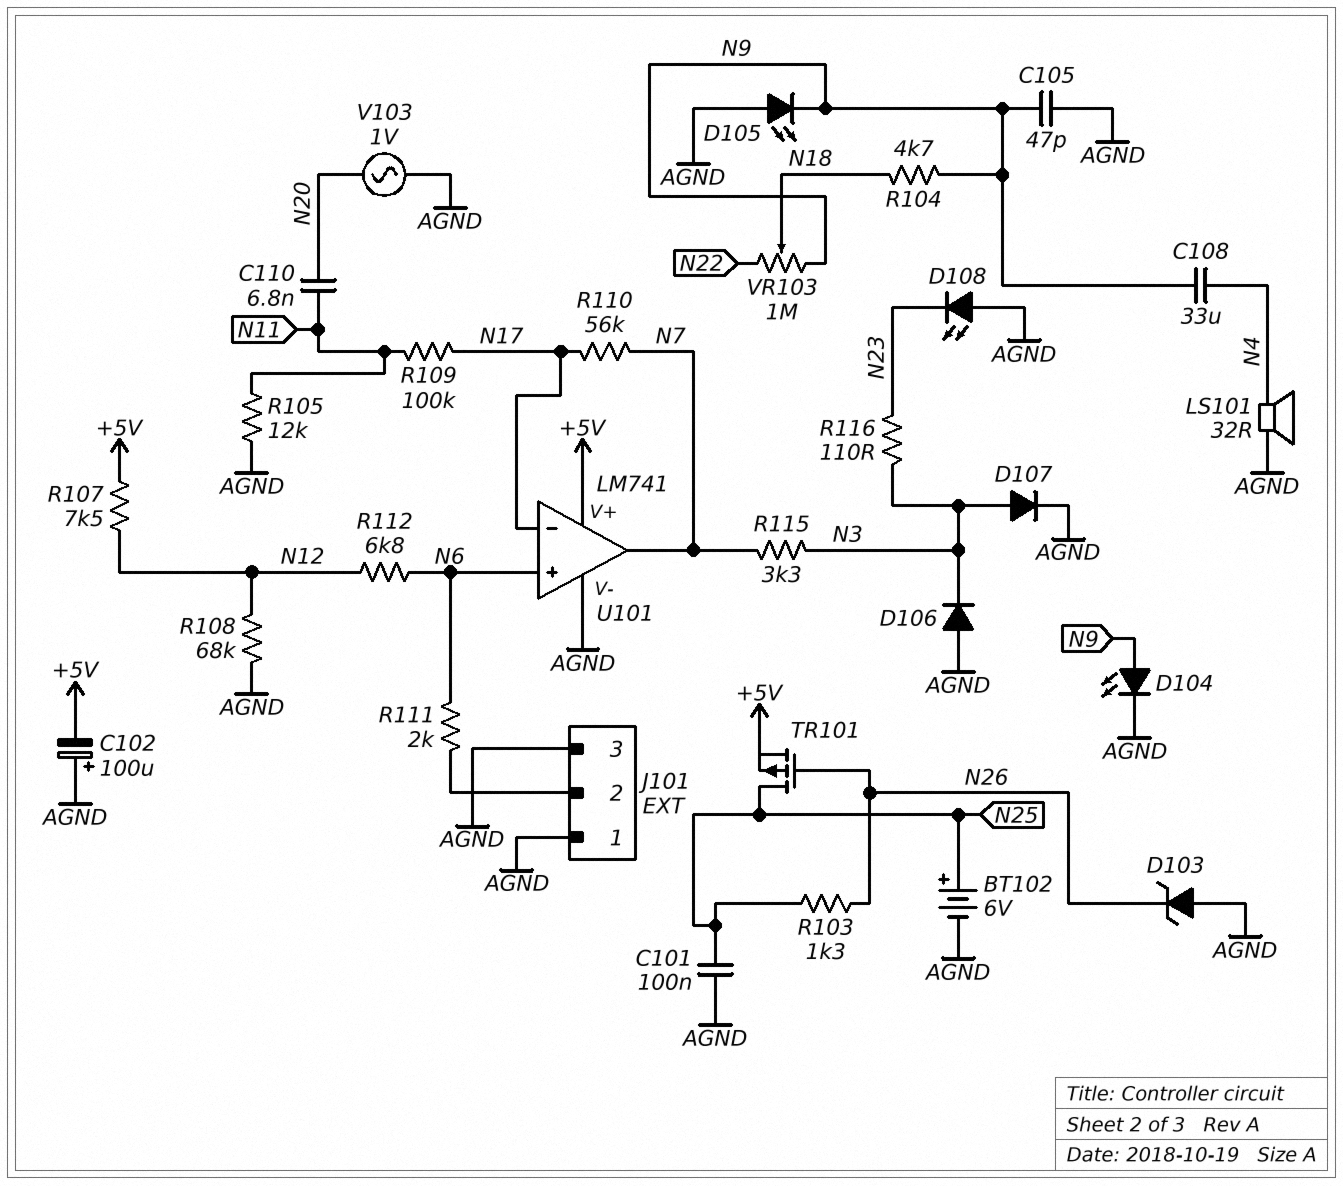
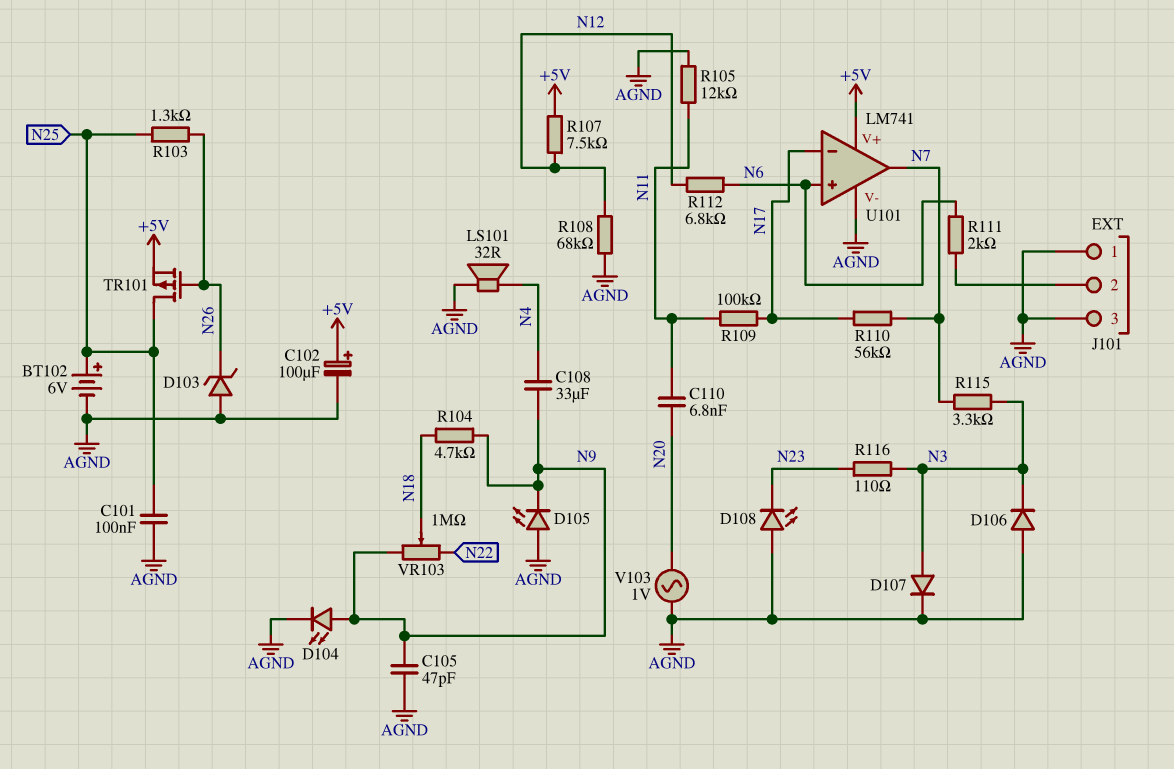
C102: 100uF (plus AGND, minus +5V) -> 100uF (plus +5V, minus AGND)

